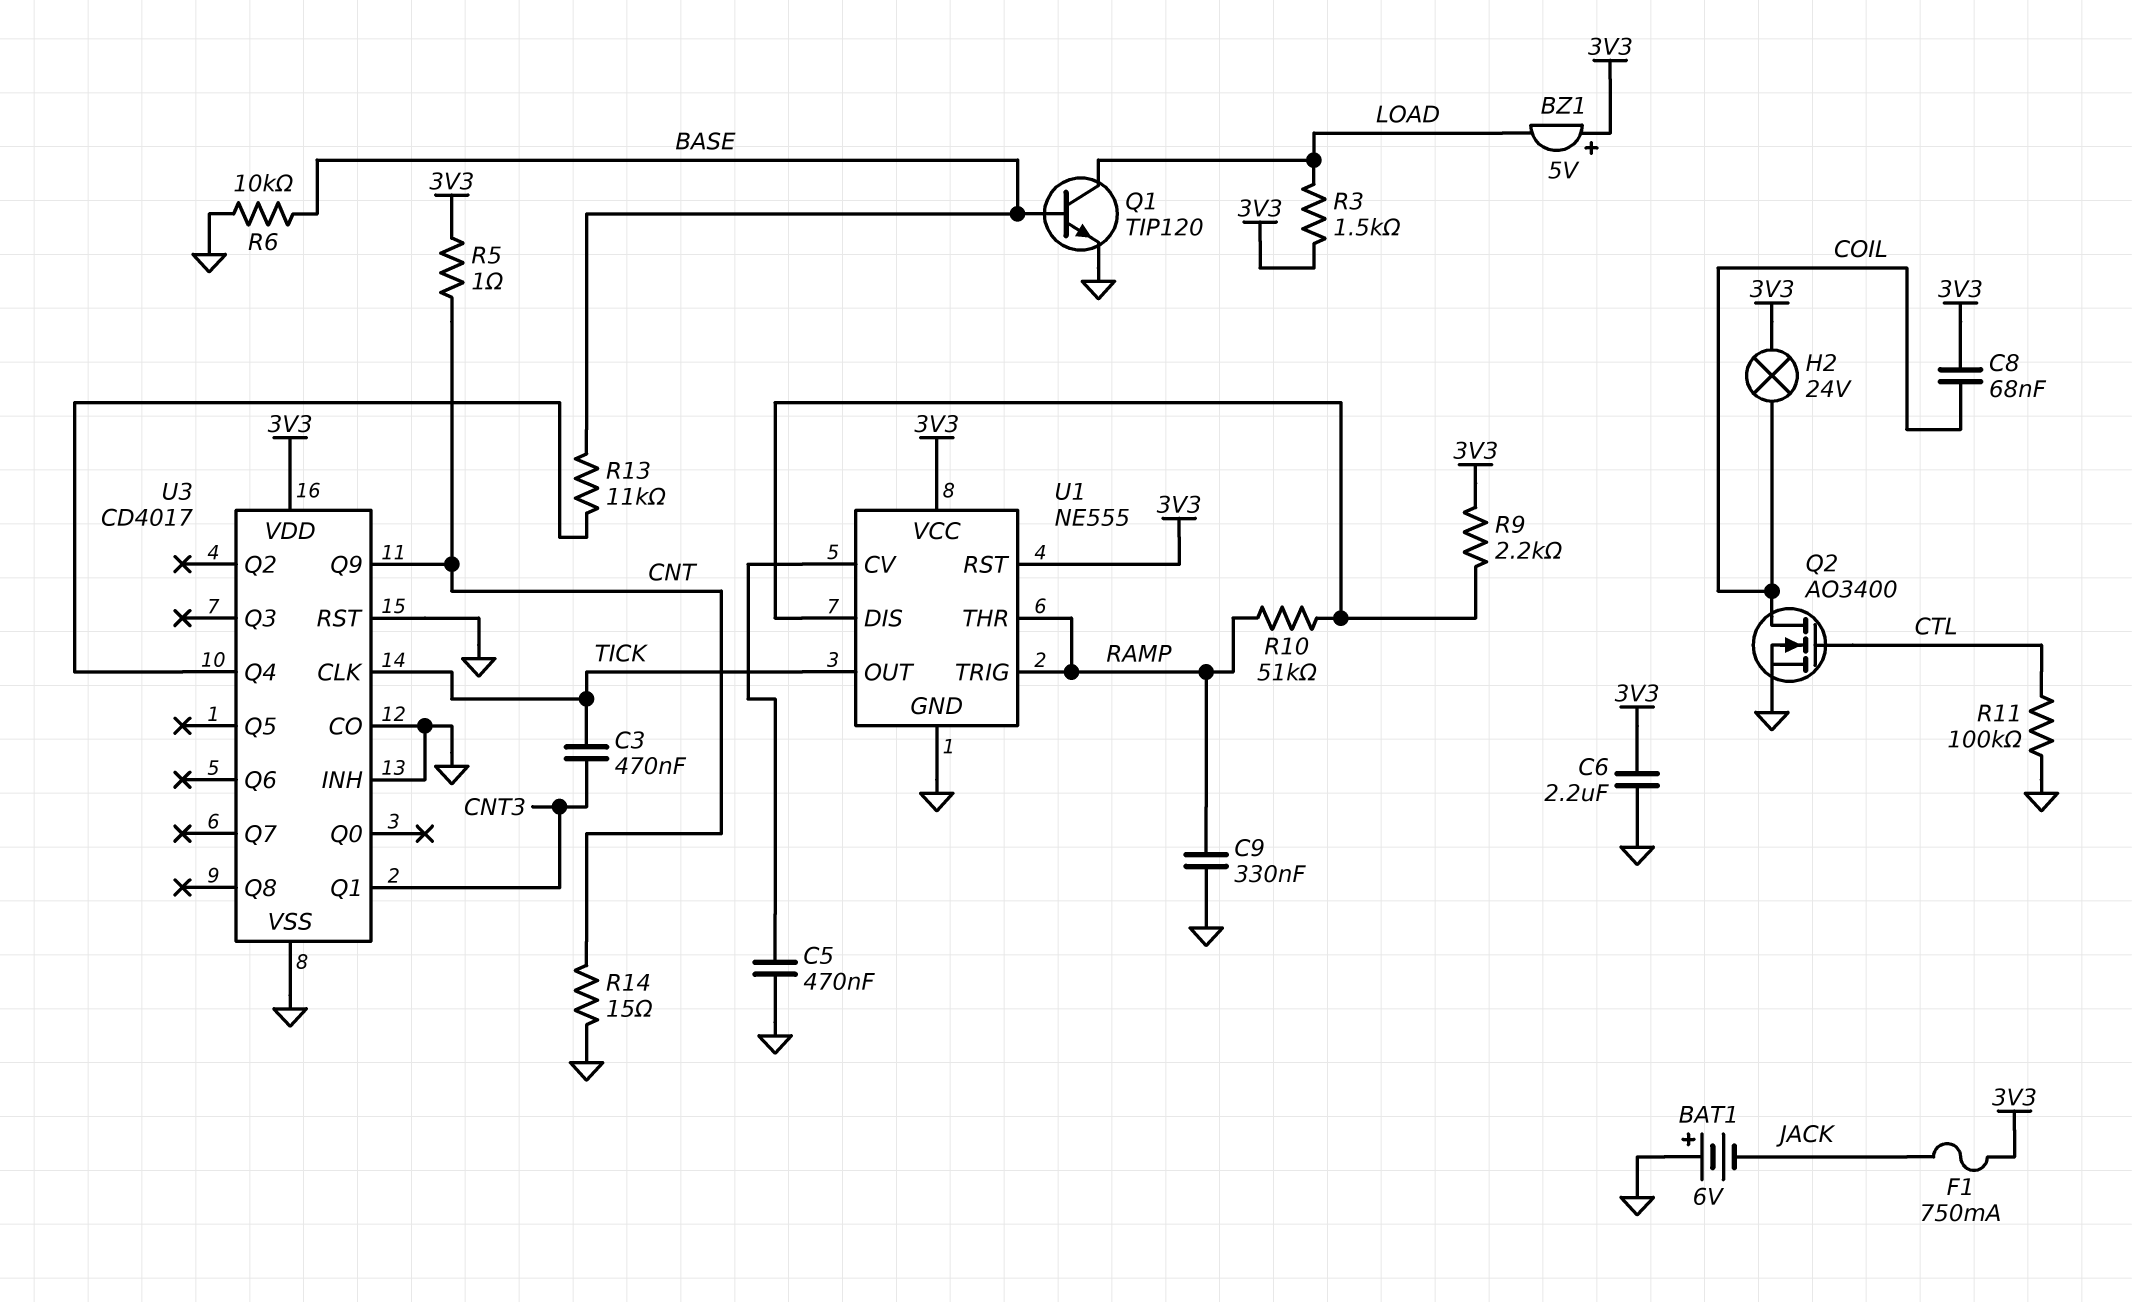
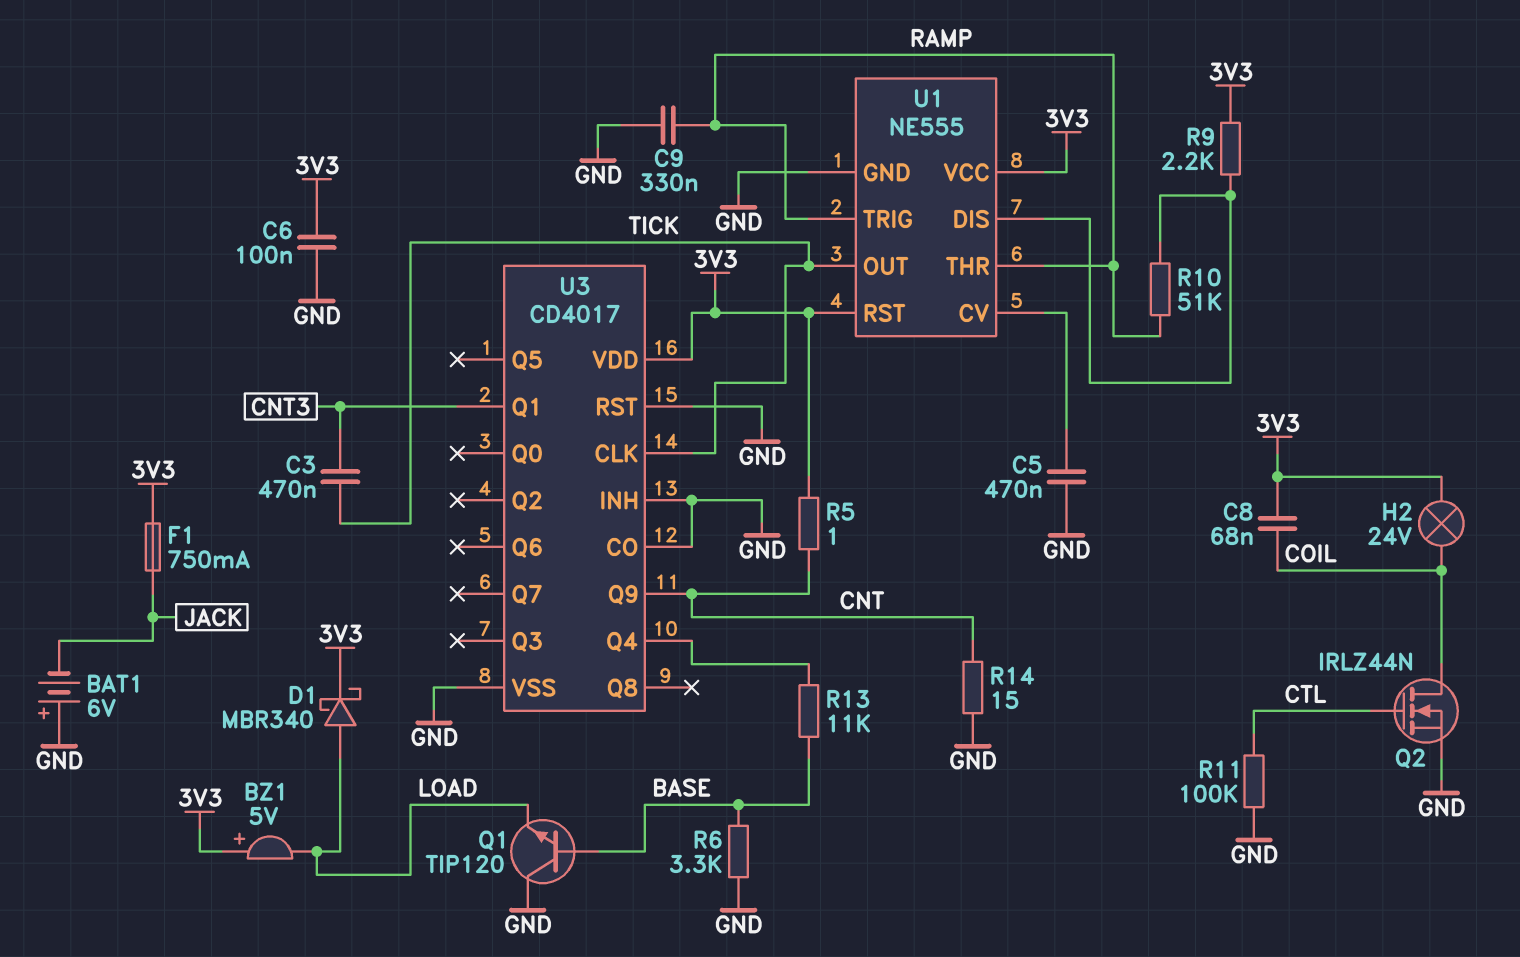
C6: 2.2uF (3V3, GND) -> 100nF (3V3, GND)
D1: none -> schottky MBR340 (A LOAD, K 3V3)
Q1: NPN TIP120 (B BASE, C LOAD, E GND) -> NPN TIP120 (B BASE, C GND, E LOAD)
Q2: NMOS AO3400 (G CTL, D COIL, S GND) -> NMOS IRLZ44N (G CTL, D COIL, S GND)
R3: 1.5k (3V3, LOAD) -> none
R6: 10k (BASE, GND) -> 3.3k (BASE, GND)

